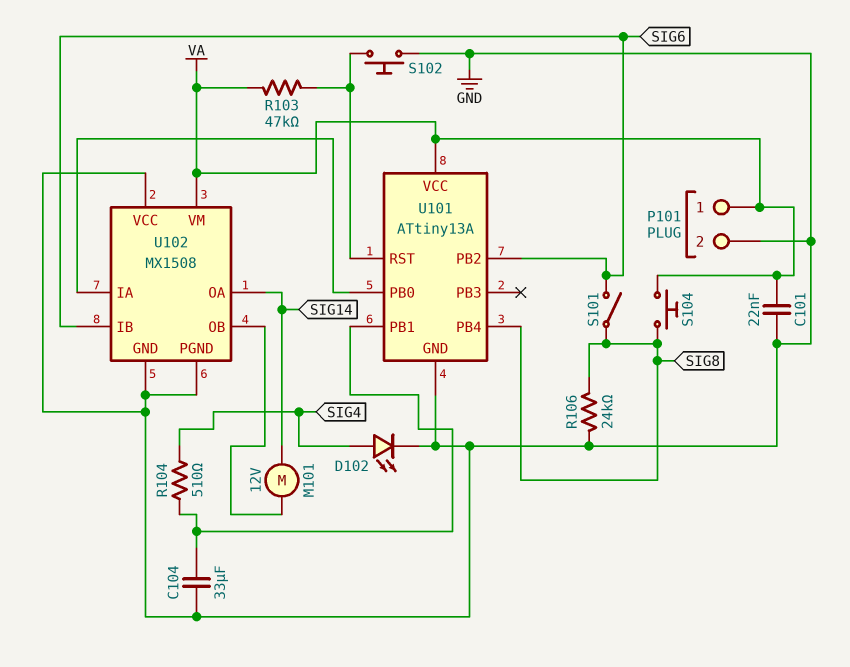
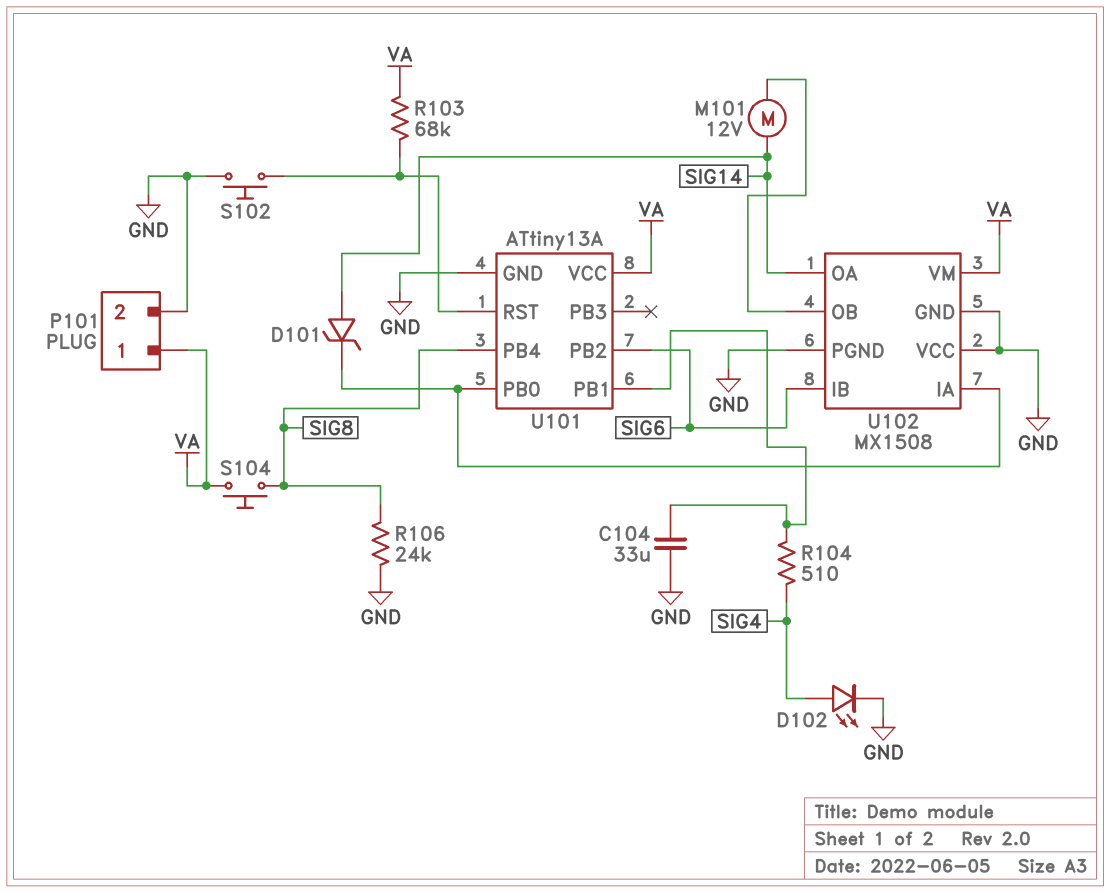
C101: 22nF (GND, VA) -> none
D101: none -> zener (A SIG14, K U101/PB0)
R103: 47k (U101/RST, VA) -> 68k (U101/RST, VA)
S101: switch (SIG6, SIG8) -> none

